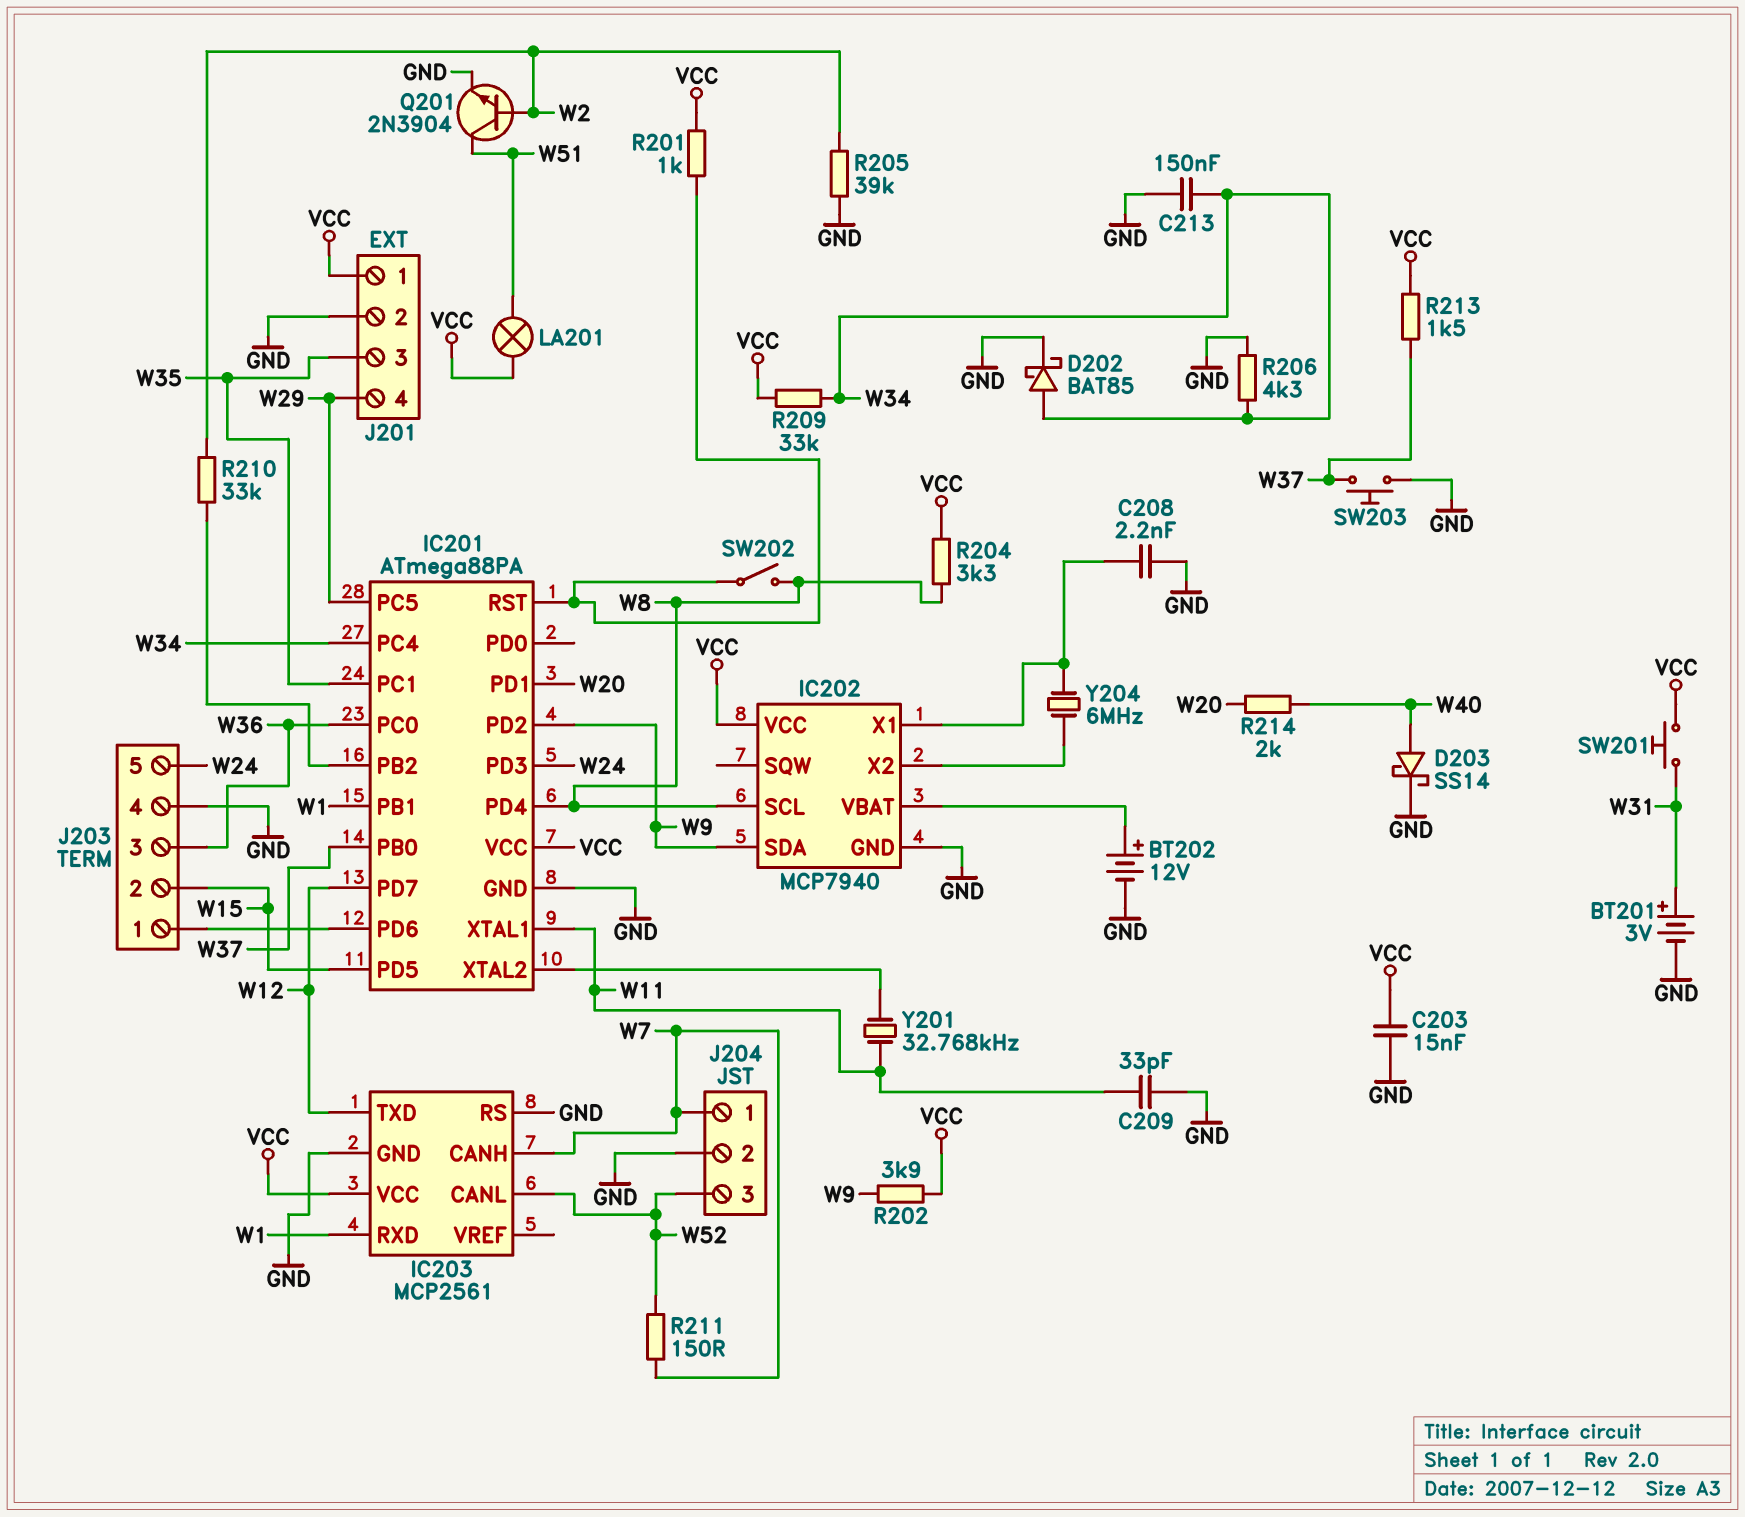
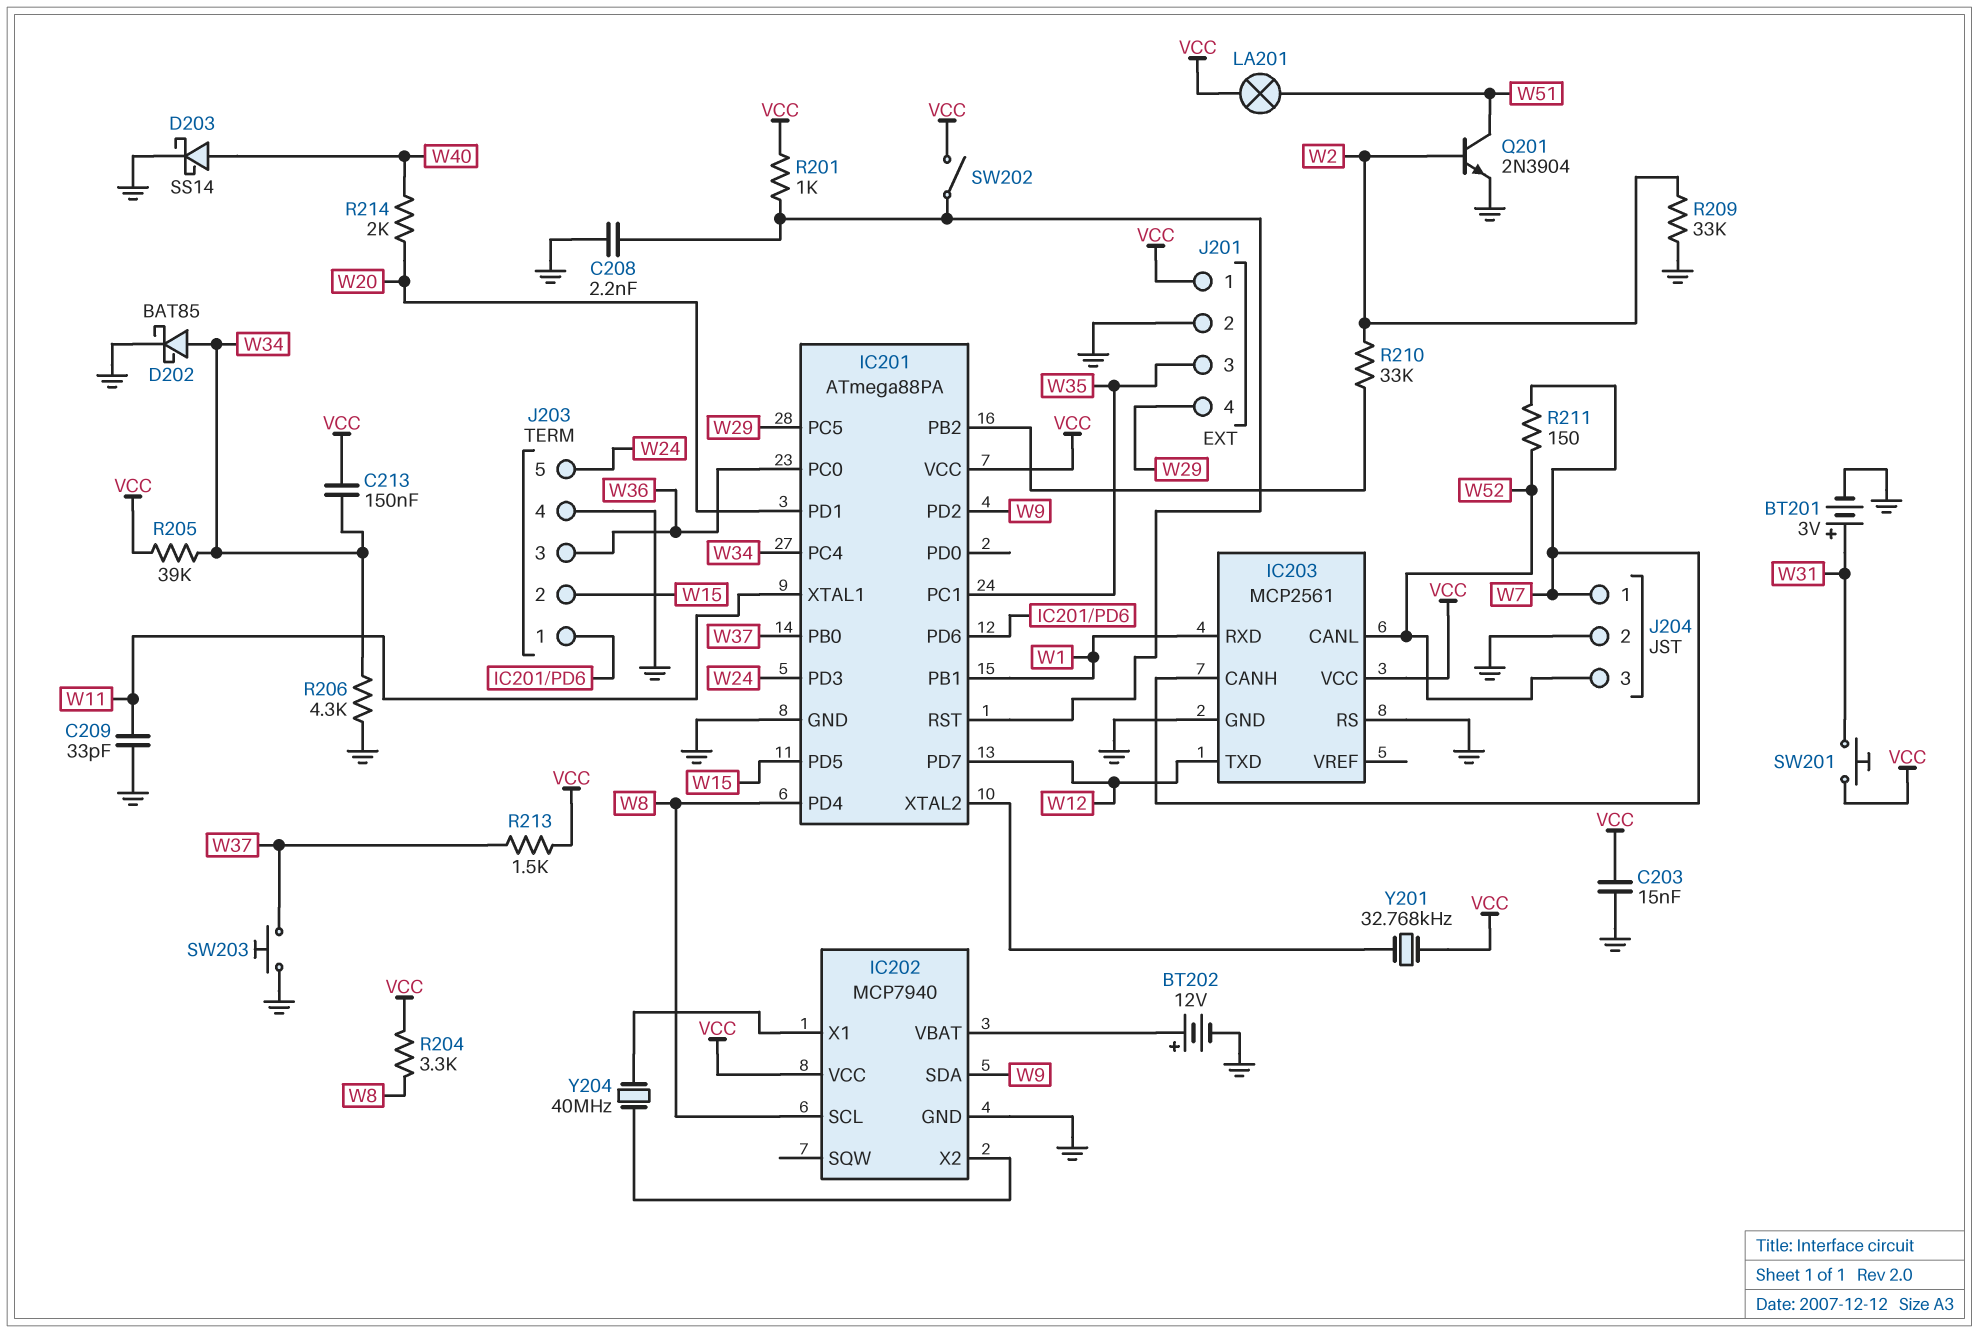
C208: 2.2nF (GND, IC202/X1) -> 2.2nF (GND, IC201/RST)
C213: 150nF (GND, W34) -> 150nF (VCC, W34)
R202: 3.9k (VCC, W9) -> none
R205: 39k (GND, W2) -> 39k (VCC, W34)
R209: 33k (VCC, W34) -> 33k (GND, W2)
SW202: switch (IC201/RST, W8) -> switch (IC201/RST, VCC)
Y201: 32.768kHz (IC201/XTAL2, W11) -> 32.768kHz (IC201/XTAL2, VCC)
Y204: 6MHz (IC202/X1, IC202/X2) -> 40MHz (IC202/X1, IC202/X2)

